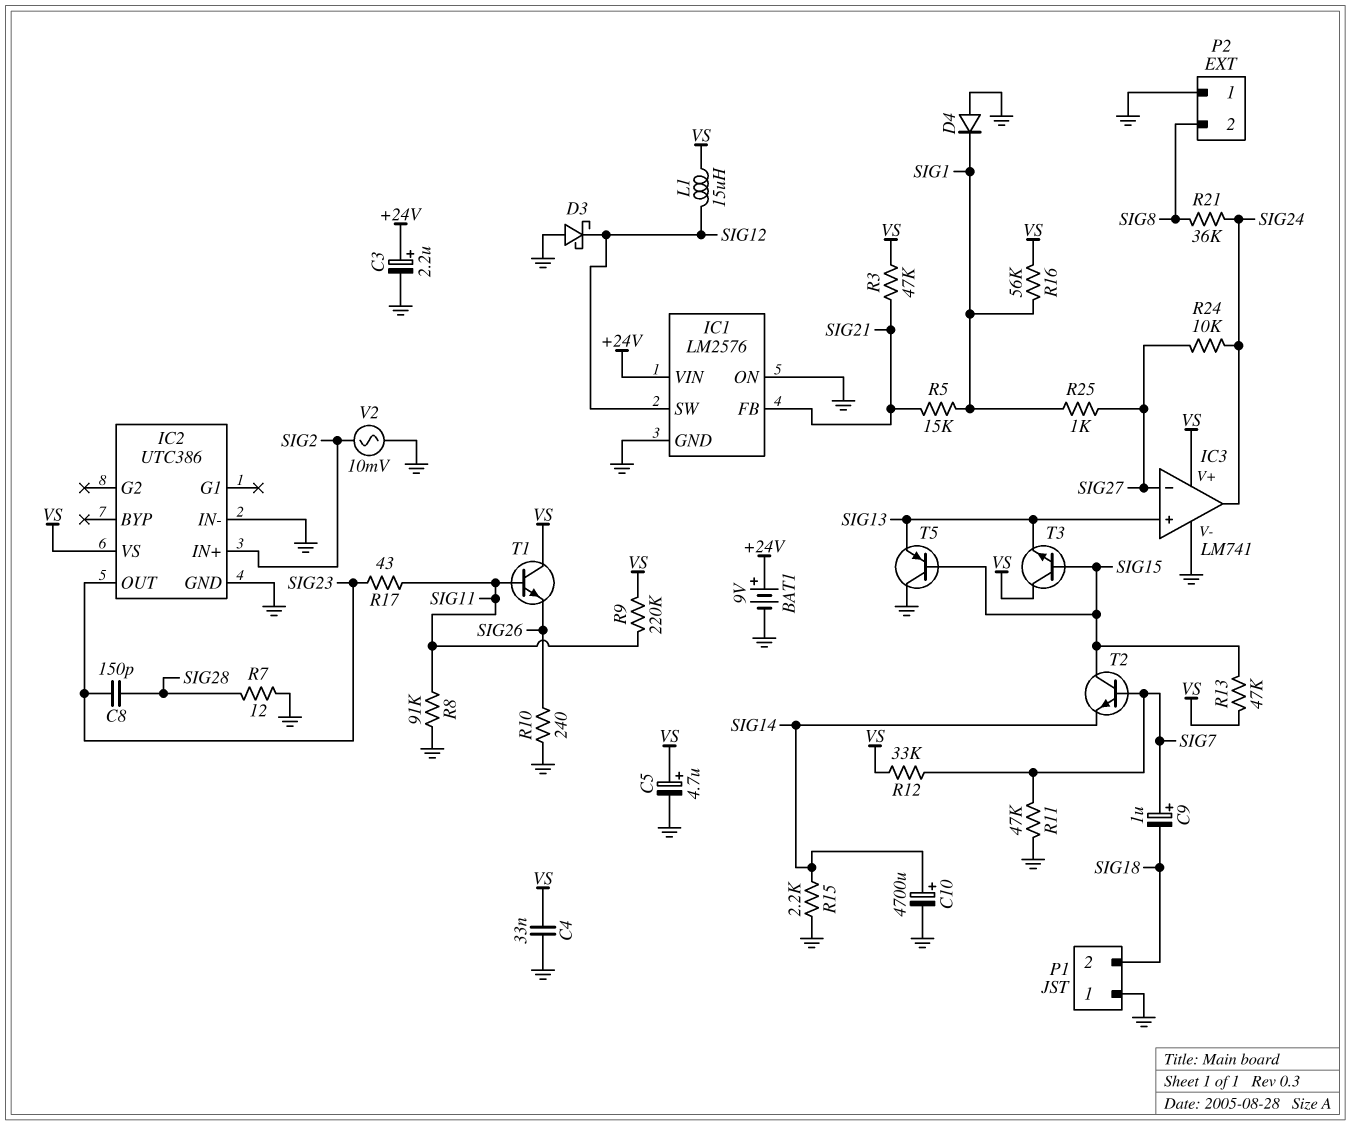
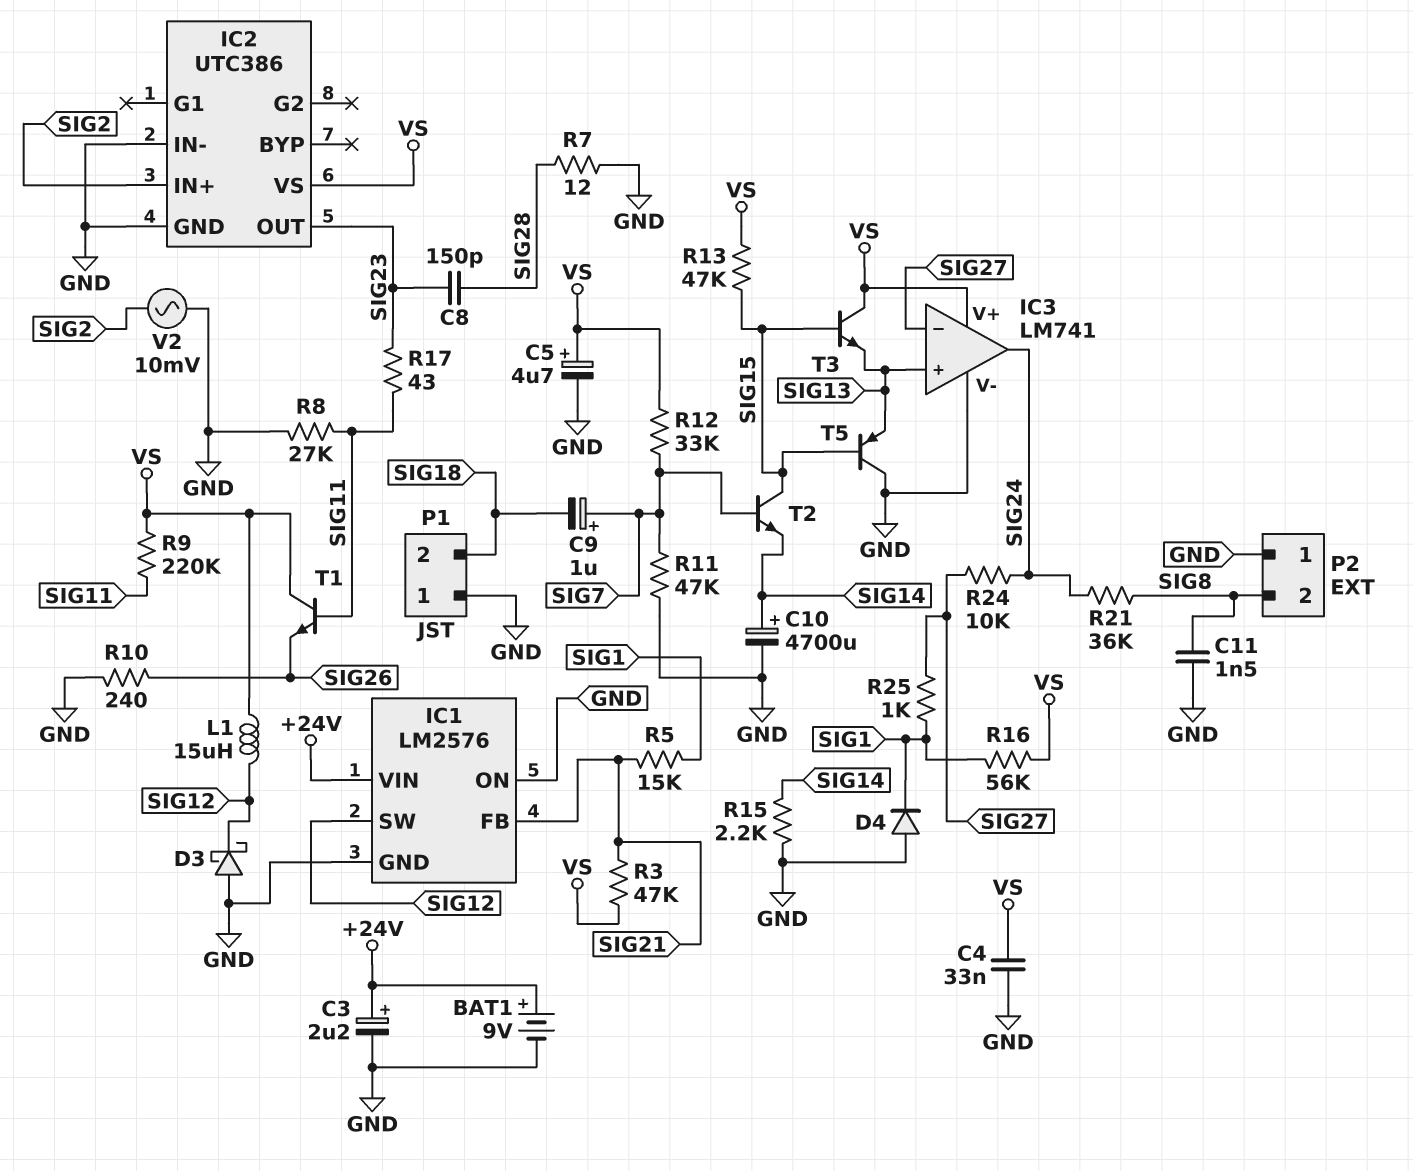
C11: none -> 1.5nF (GND, SIG8)
R8: 91k (GND, SIG11) -> 27k (GND, SIG11)

